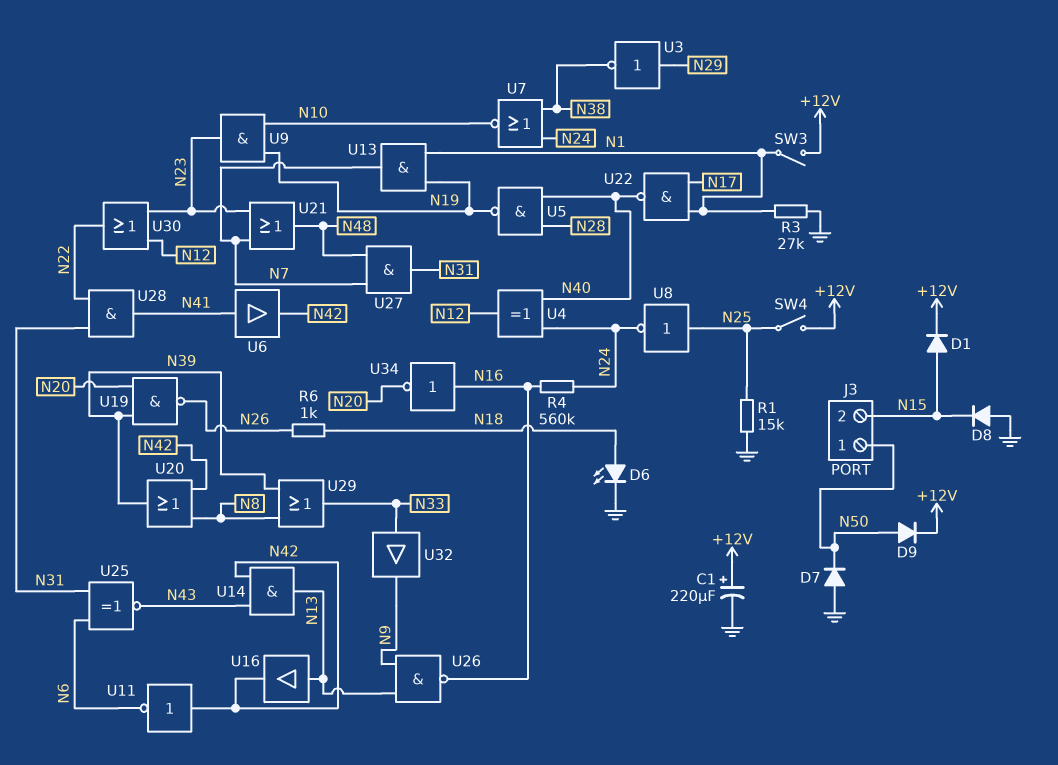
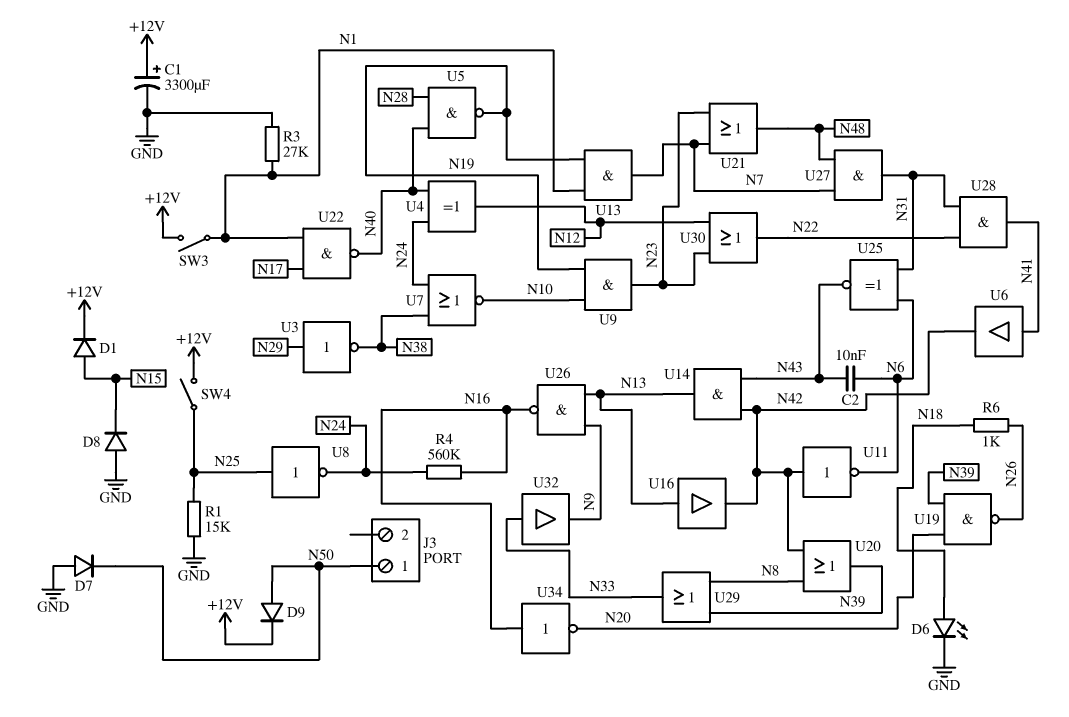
C1: 220uF (plus +12V, minus GND) -> 3300uF (plus +12V, minus GND)
C2: none -> 10nF (N6, N43)
J3 pin 2: N15 -> none

